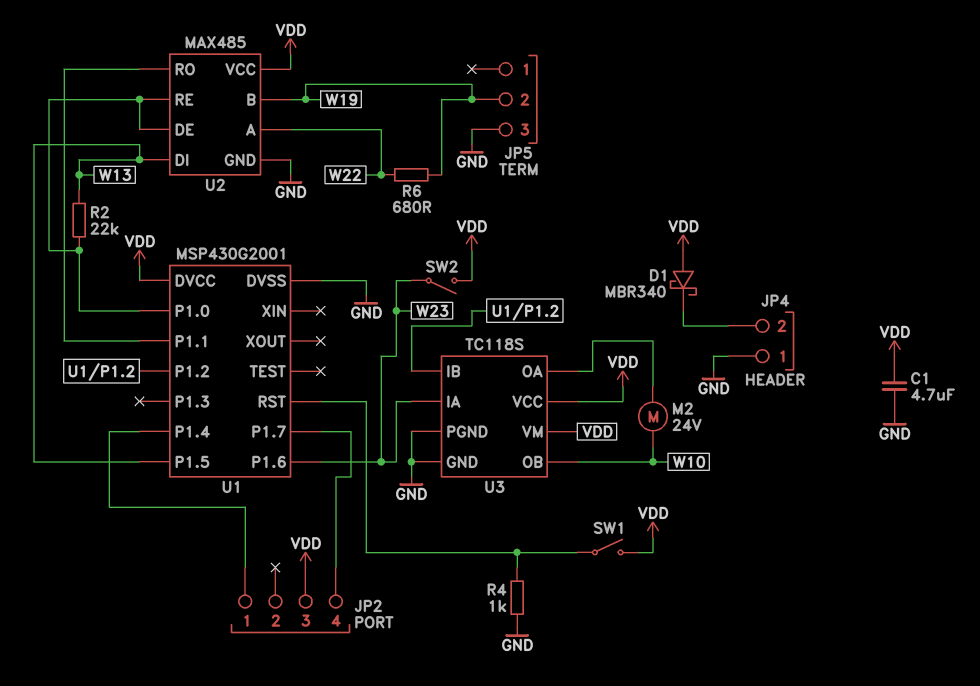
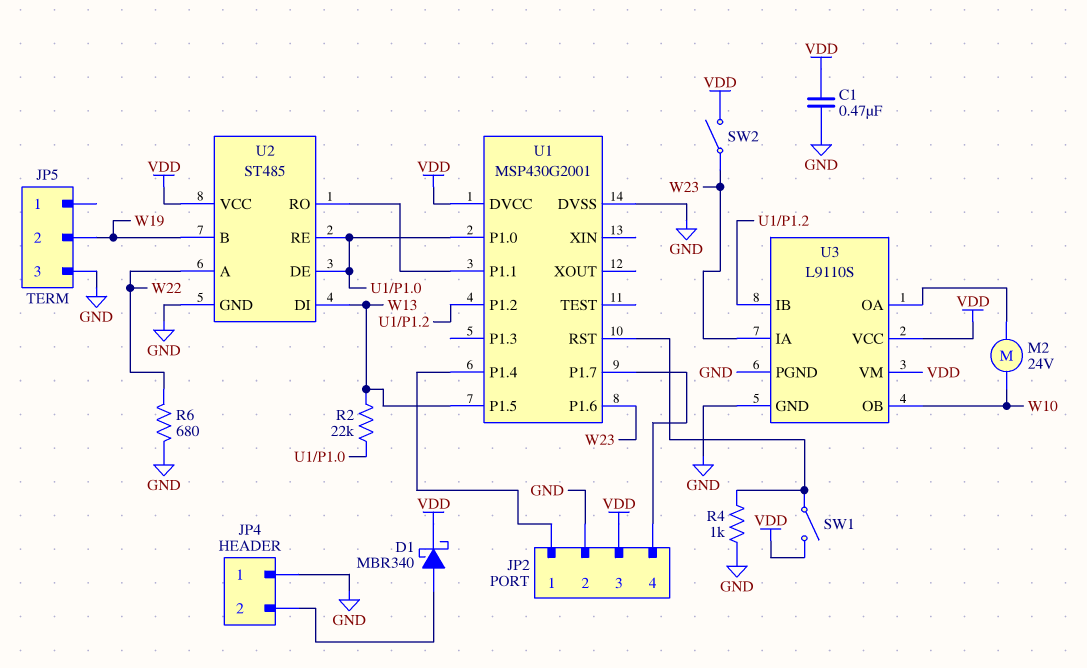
C1: 4.7uF (GND, VDD) -> 470nF (GND, VDD)
D1: schottky MBR340 (A VDD, K JP4/2) -> schottky MBR340 (A JP4/2, K VDD)
JP2 pin 2: none -> GND
R6: 680 (W19, W22) -> 680 (GND, W22)
U2: MAX485 -> ST485
U3: TC118S -> L9110S

